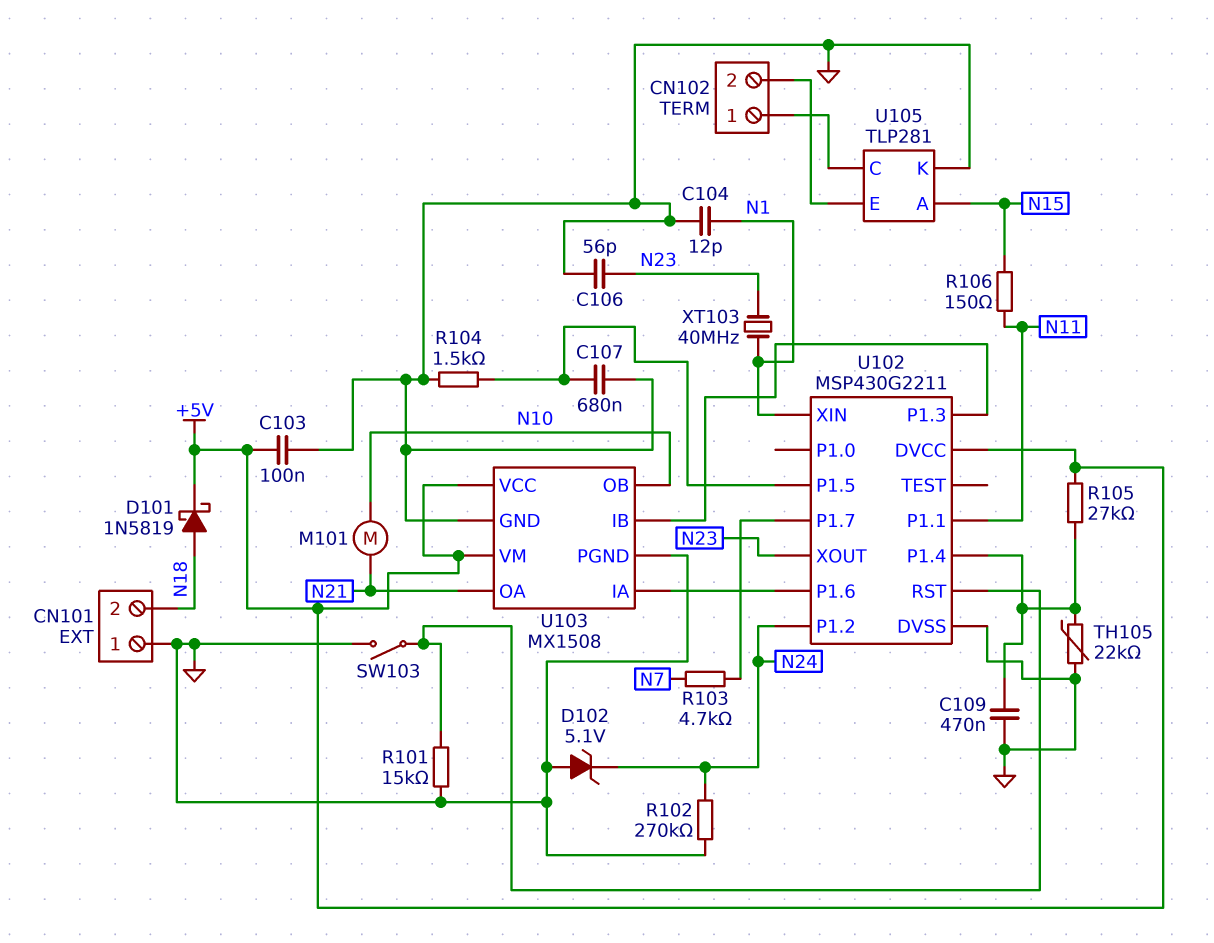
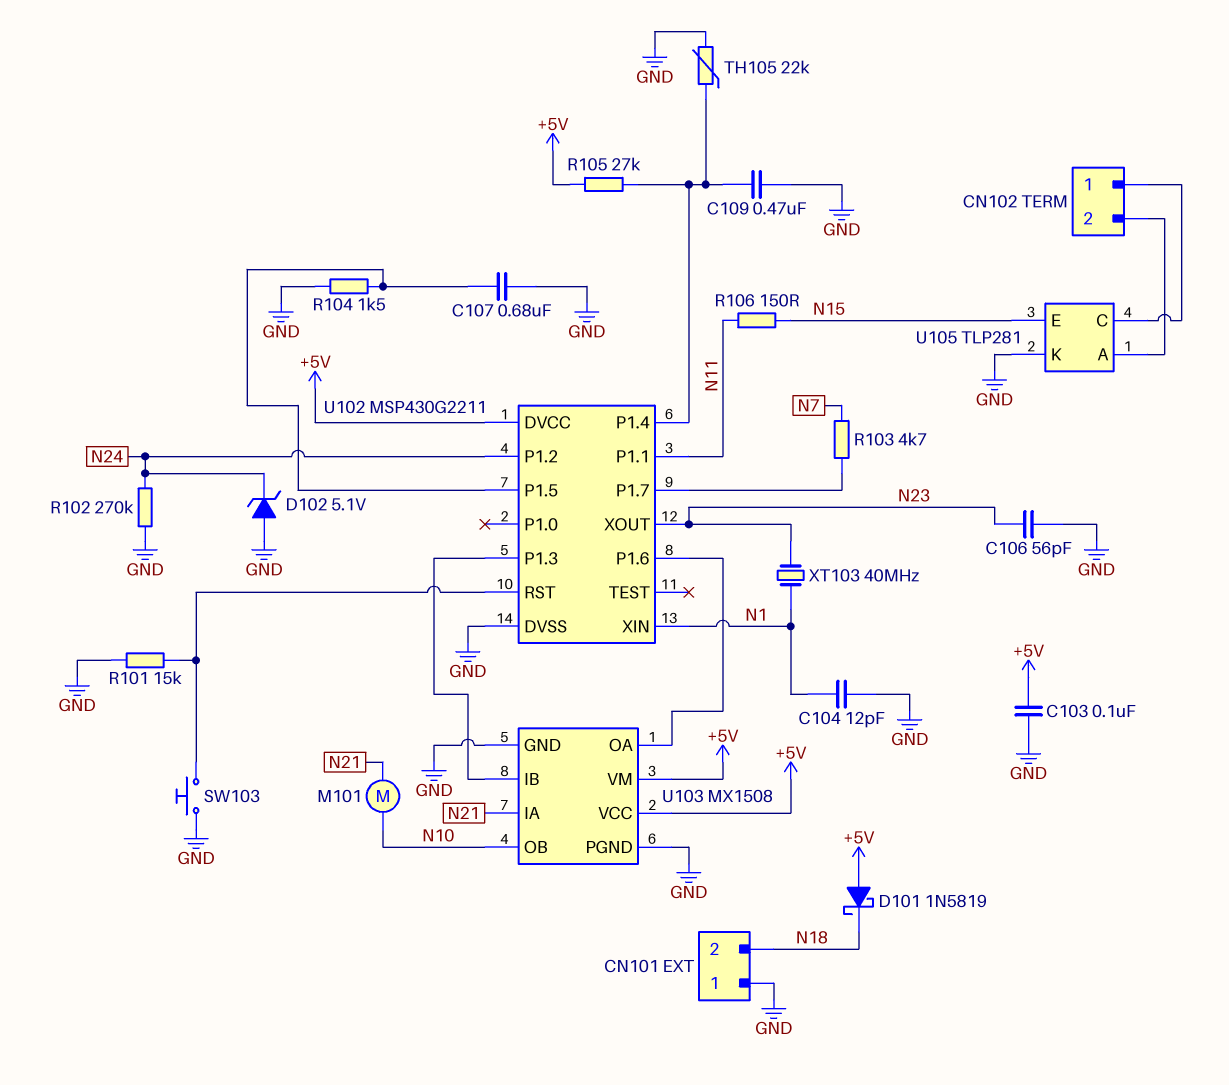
D101: schottky 1N5819 (A N18, K +5V) -> schottky 1N5819 (A +5V, K N18)
SW103: switch (GND, U102/RST) -> button (GND, U102/RST)
U103 pin IA: U102/P1.6 -> N21
U103 pin OA: N21 -> U102/P1.6
U105 pin A: N15 -> CN102/2
U105 pin E: CN102/2 -> N15

